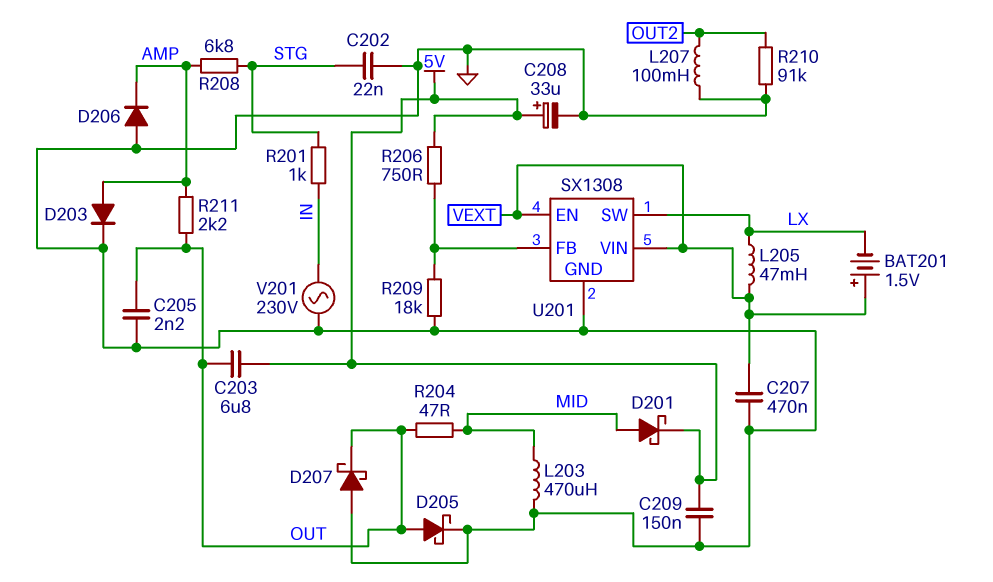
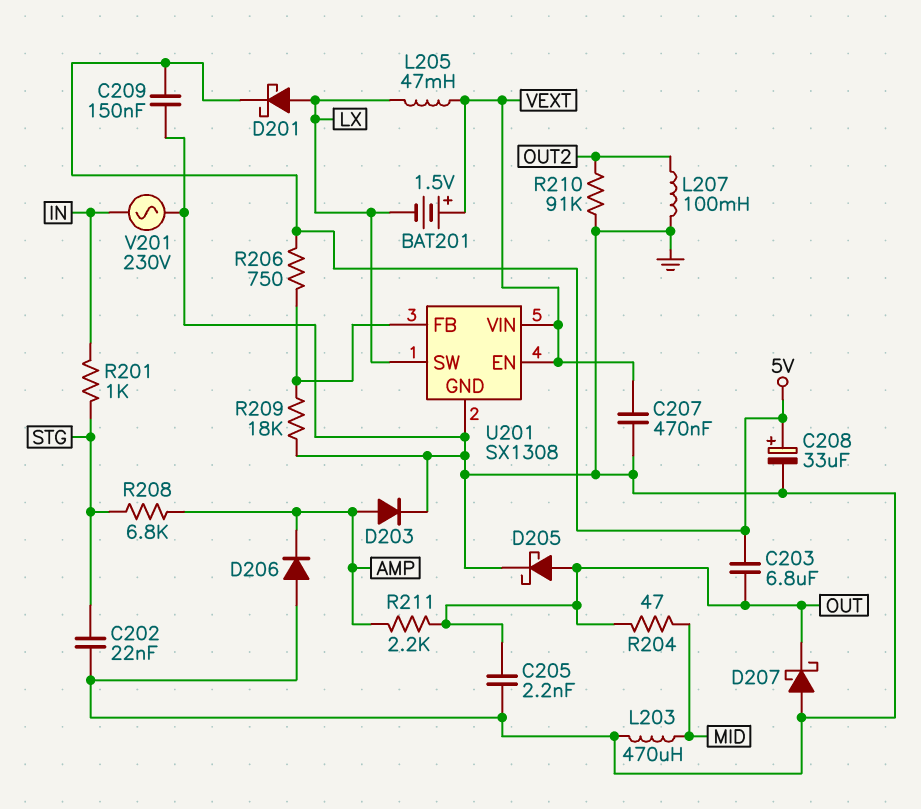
D201: schottky (A MID, K 5V) -> schottky (A LX, K 5V)

